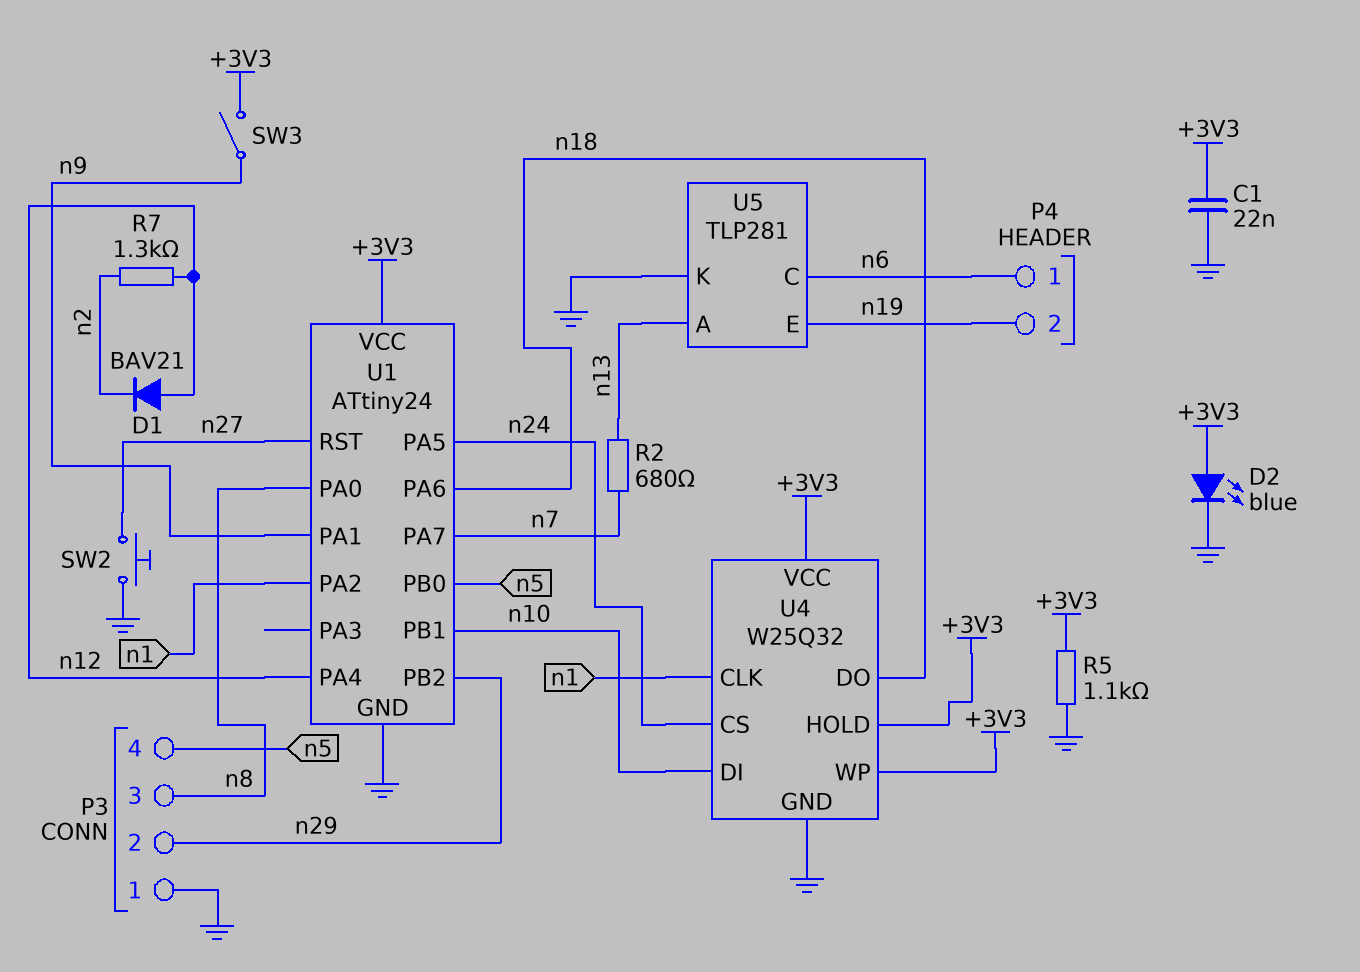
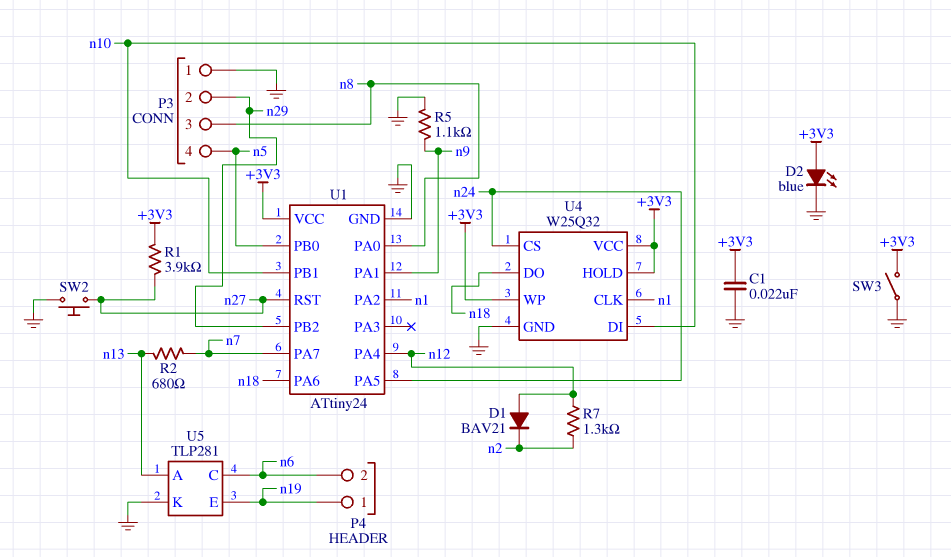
P4 pin 1: n6 -> n19
P4 pin 2: n19 -> n6
R1: none -> 3.9k (+3V3, n27)
R5: 1.1k (+3V3, GND) -> 1.1k (GND, n9)
SW3: switch (+3V3, n9) -> switch (+3V3, GND)

